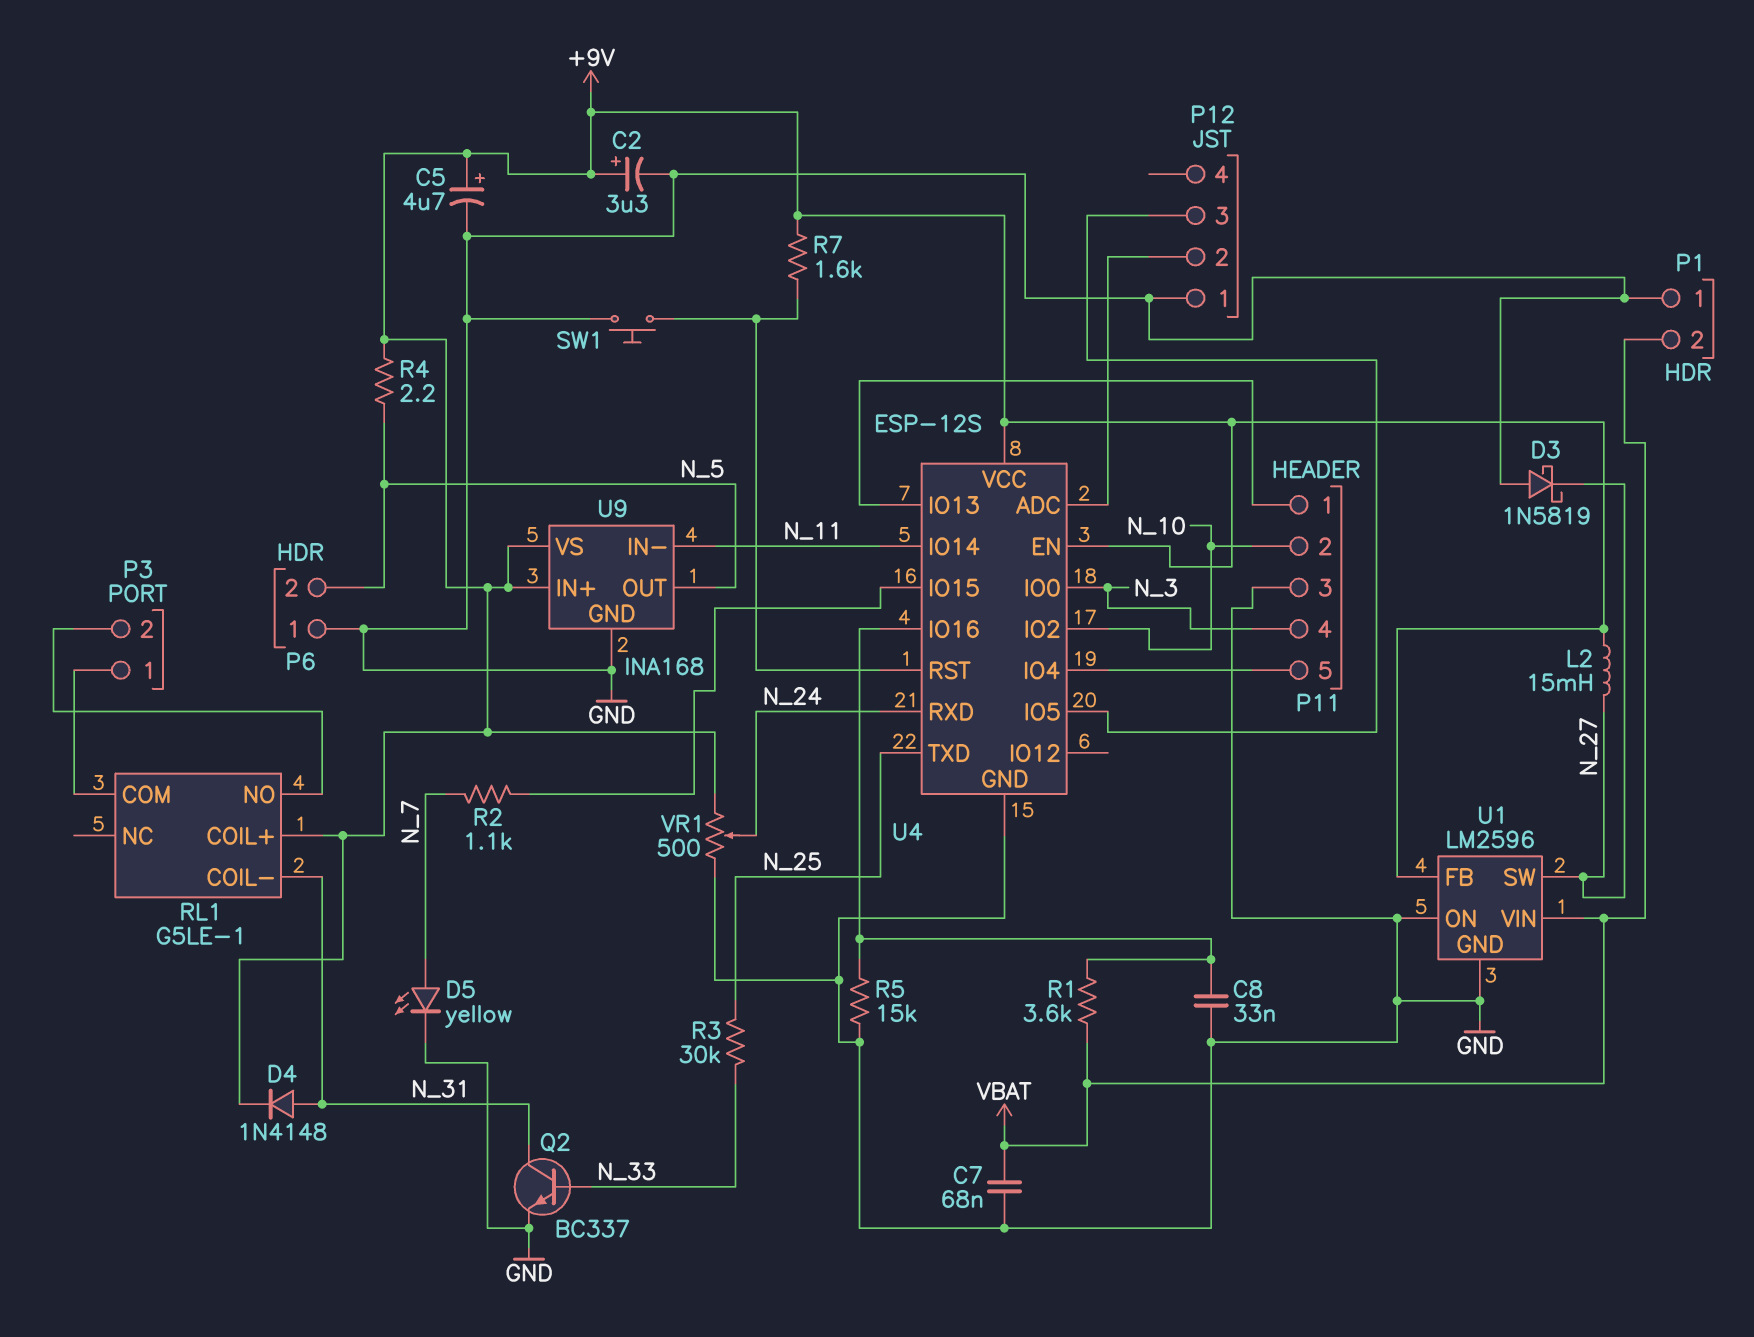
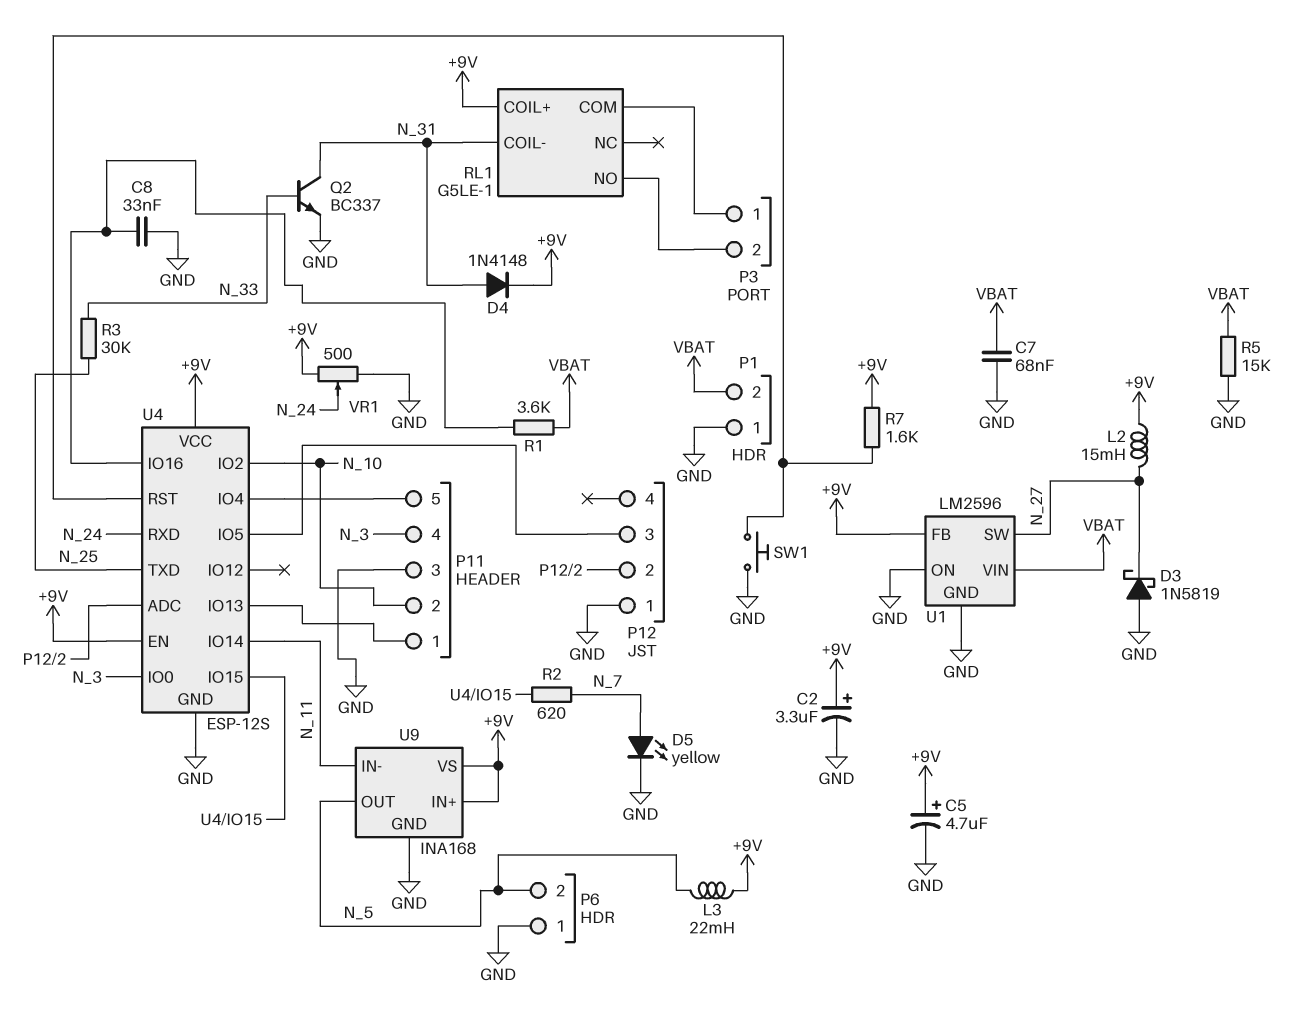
L3: none -> 22mH (+9V, N_5)
R2: 1.1k (N_7, U4/IO15) -> 620 (N_7, U4/IO15)
R4: 2.2 (+9V, N_5) -> none
R5: 15k (GND, U4/IO16) -> 15k (GND, VBAT)

